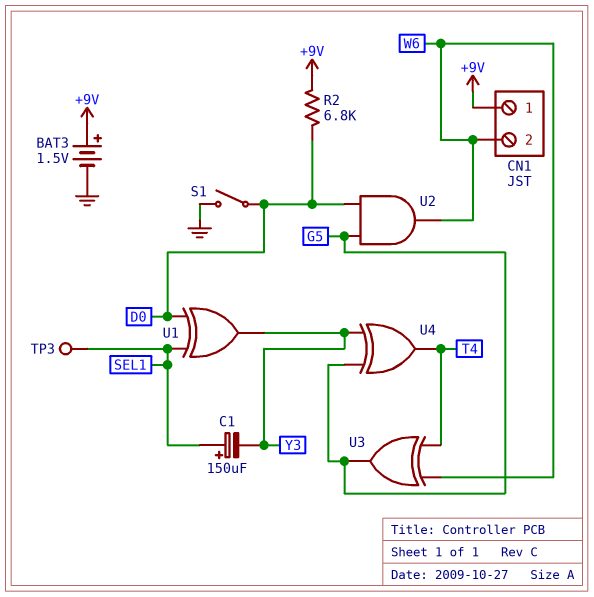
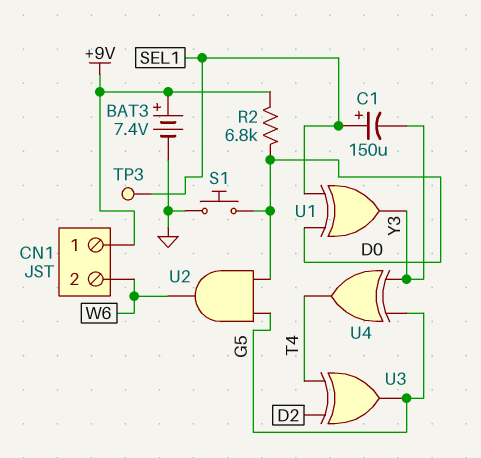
BAT3: 1.5V (plus +9V, minus GND) -> 7.4V (plus +9V, minus GND)
S1: switch (D0, GND) -> button (D0, GND)
U3: XOR (in T4, in W6, out G5) -> XOR (in D2, in T4, out G5)

